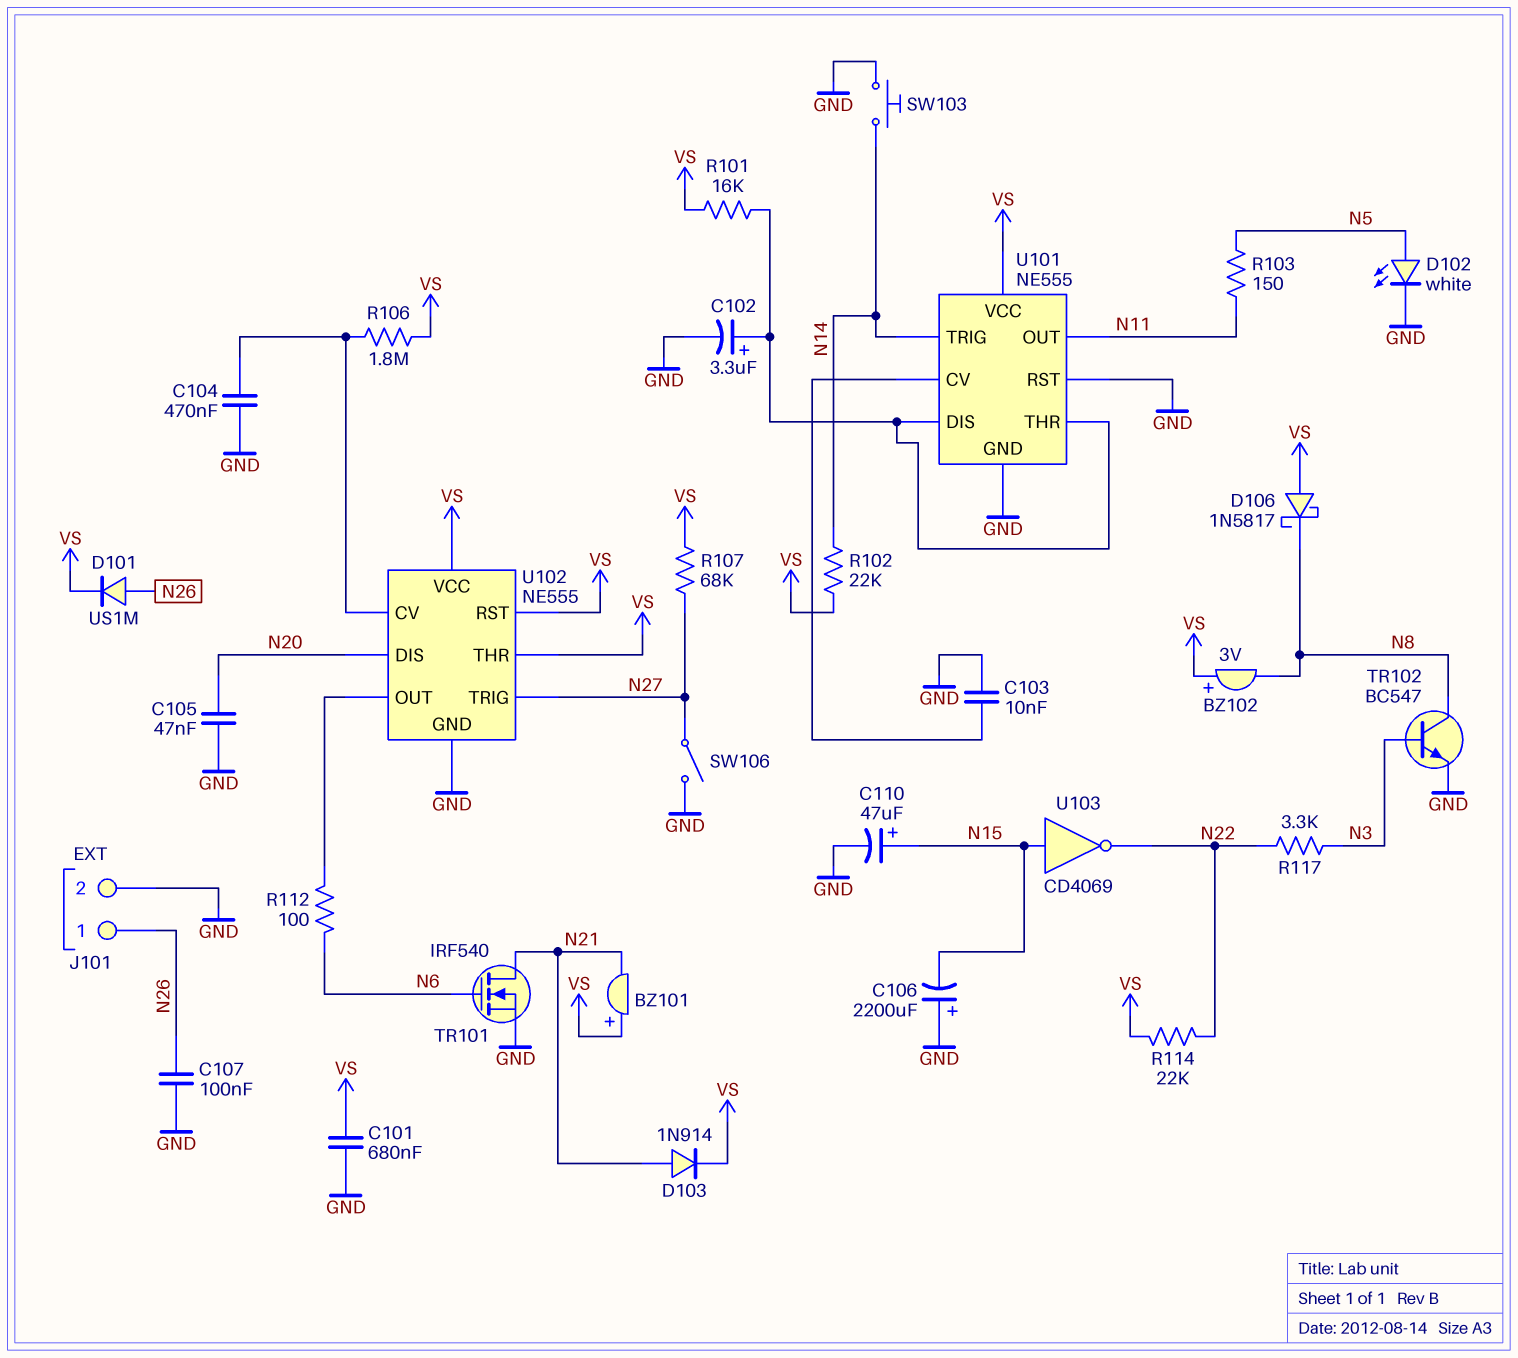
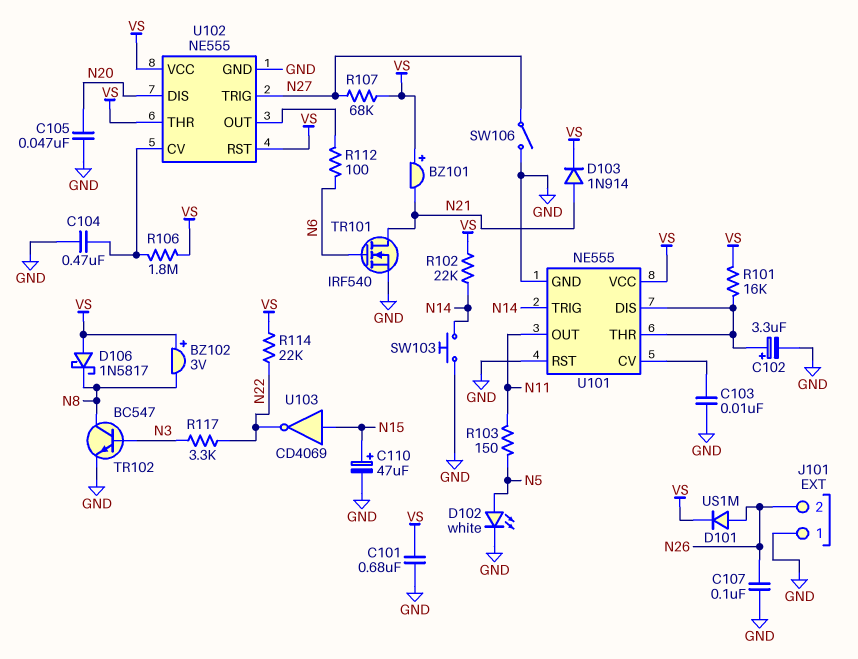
C106: 2200uF (plus GND, minus N15) -> none
J101 pin 1: N26 -> GND
J101 pin 2: GND -> N26

